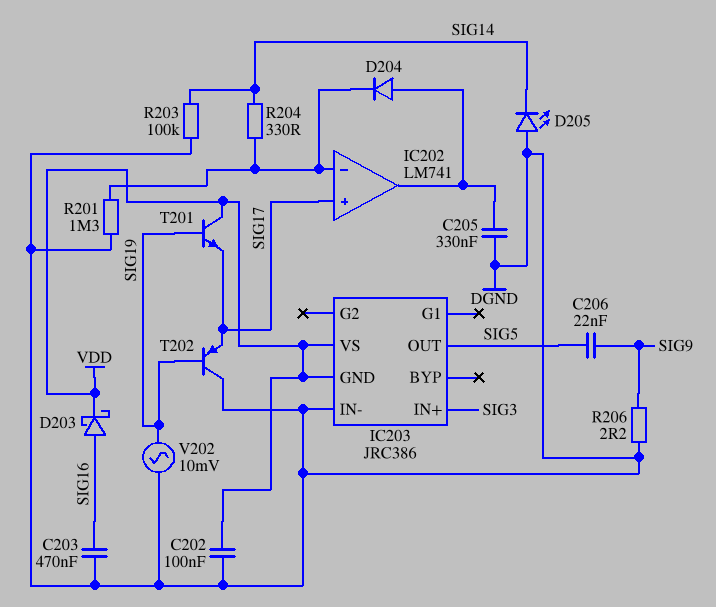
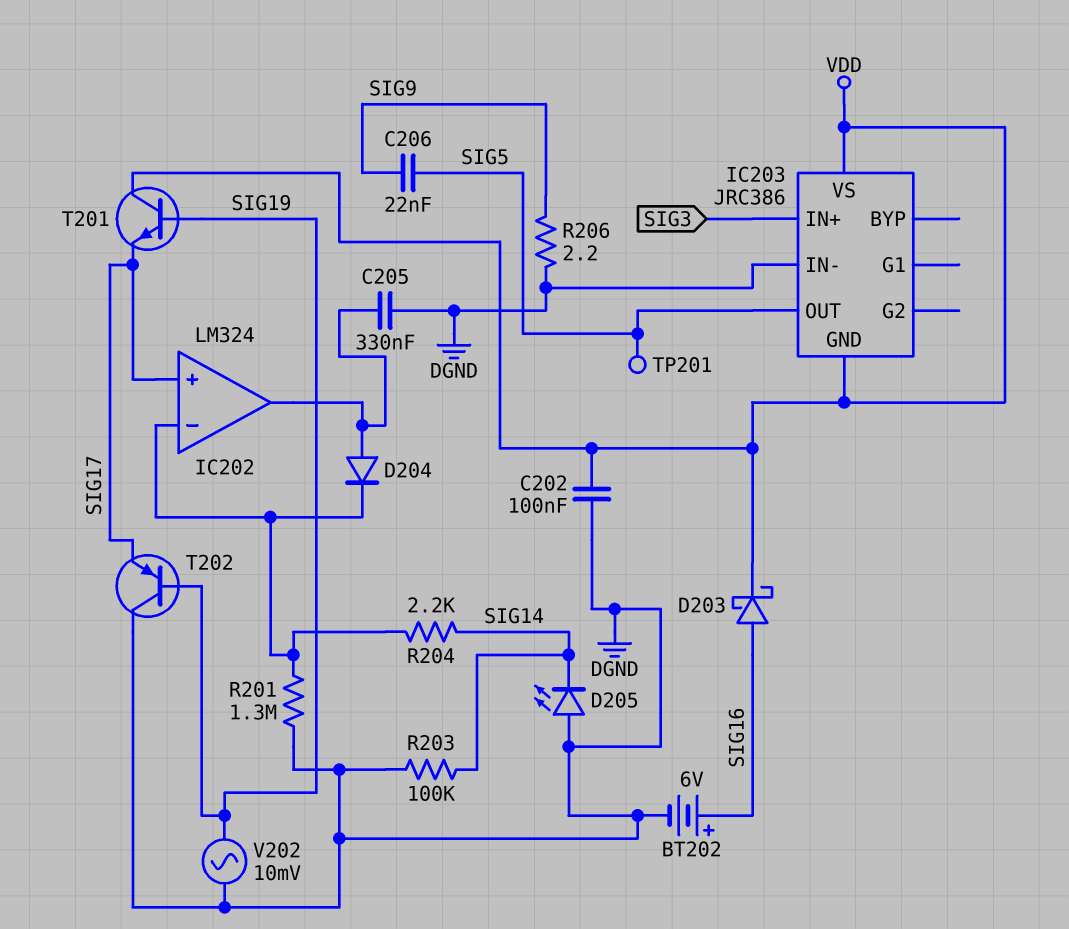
BT202: none -> 6V (plus SIG16, minus DGND)
C203: 470nF (DGND, SIG16) -> none
IC202: LM741 -> LM324
R204: 330 (IC202/in-, SIG14) -> 2.2k (IC202/in-, SIG14)
TP201: none -> test point (SIG5)

